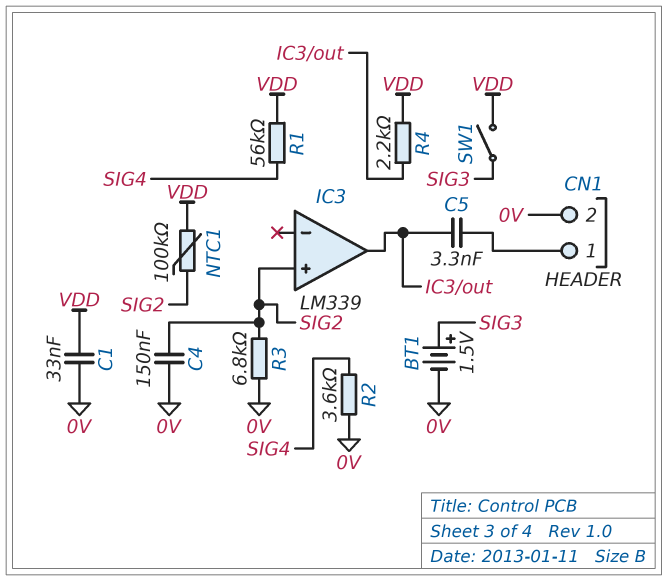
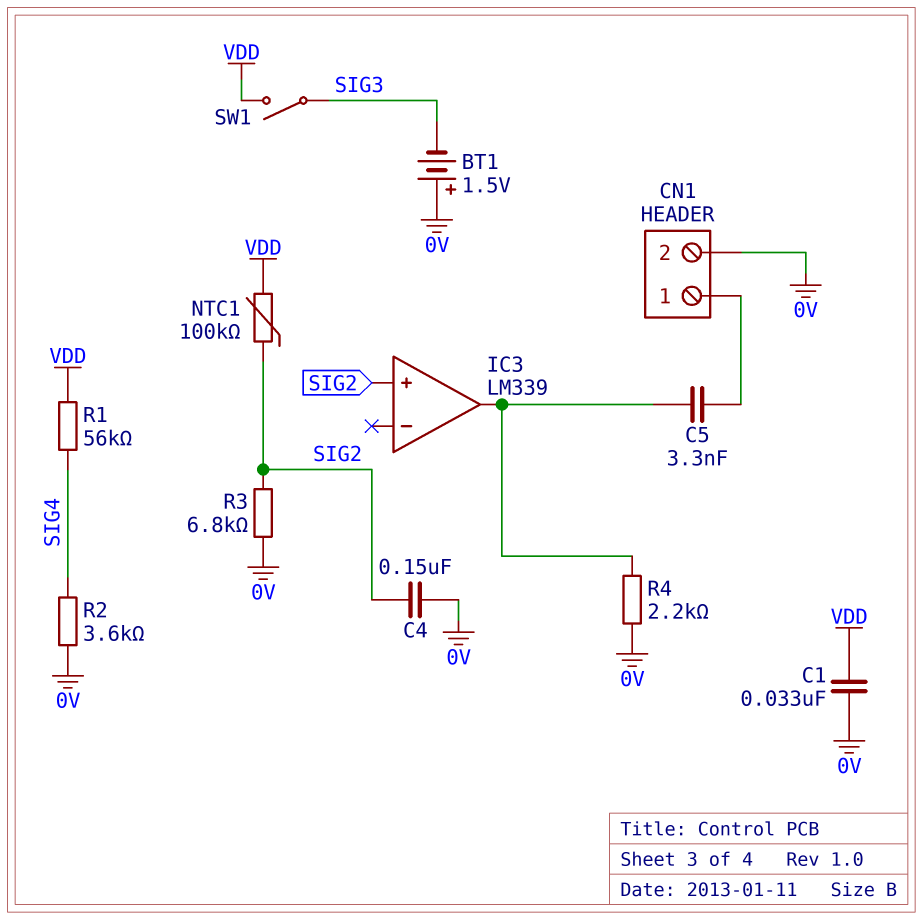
BT1: 1.5V (plus SIG3, minus 0V) -> 1.5V (plus 0V, minus SIG3)
R4: 2.2k (IC3/out, VDD) -> 2.2k (0V, IC3/out)

